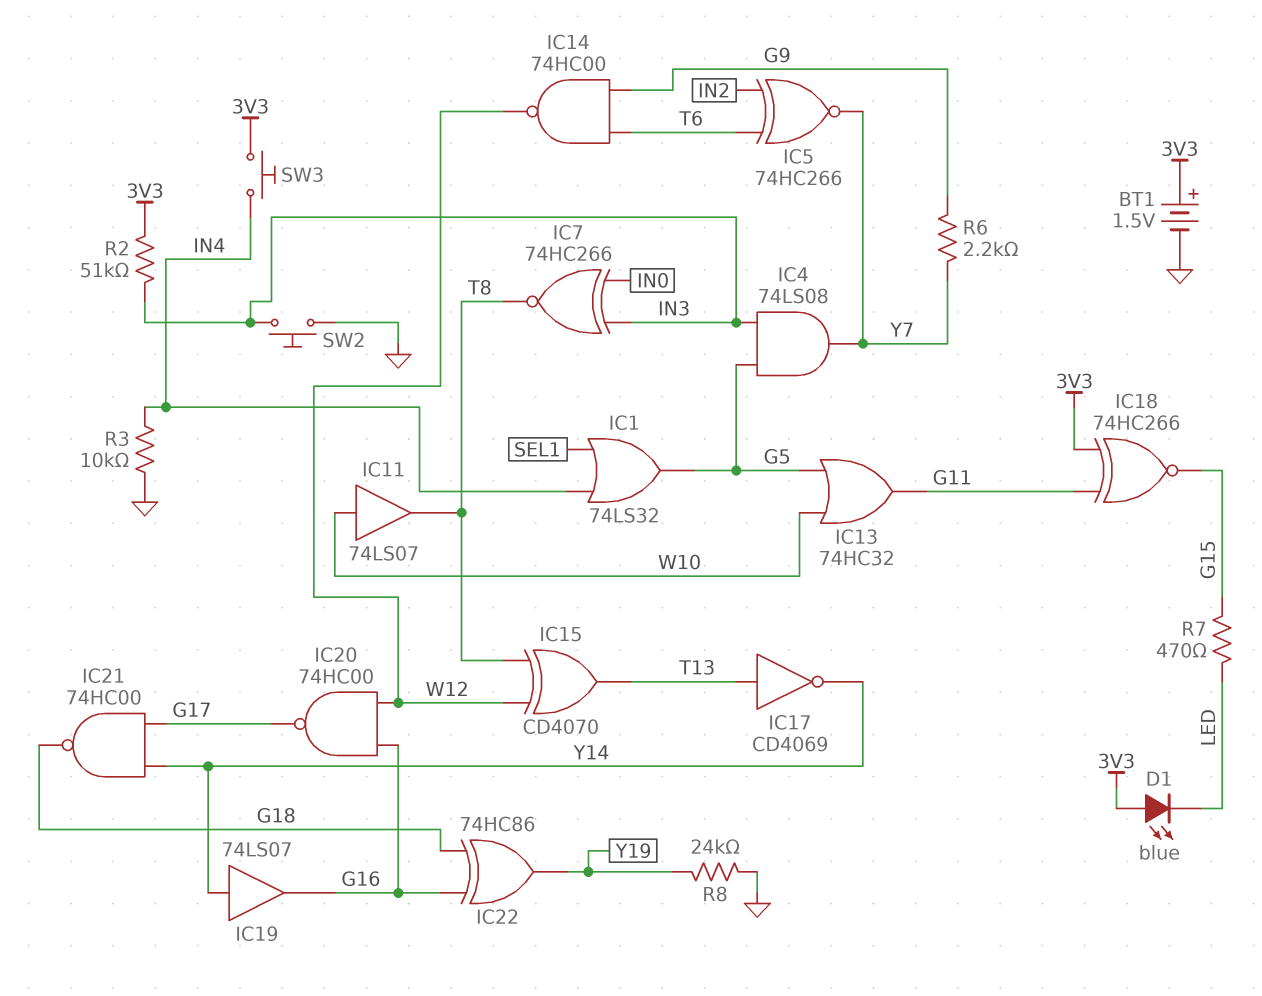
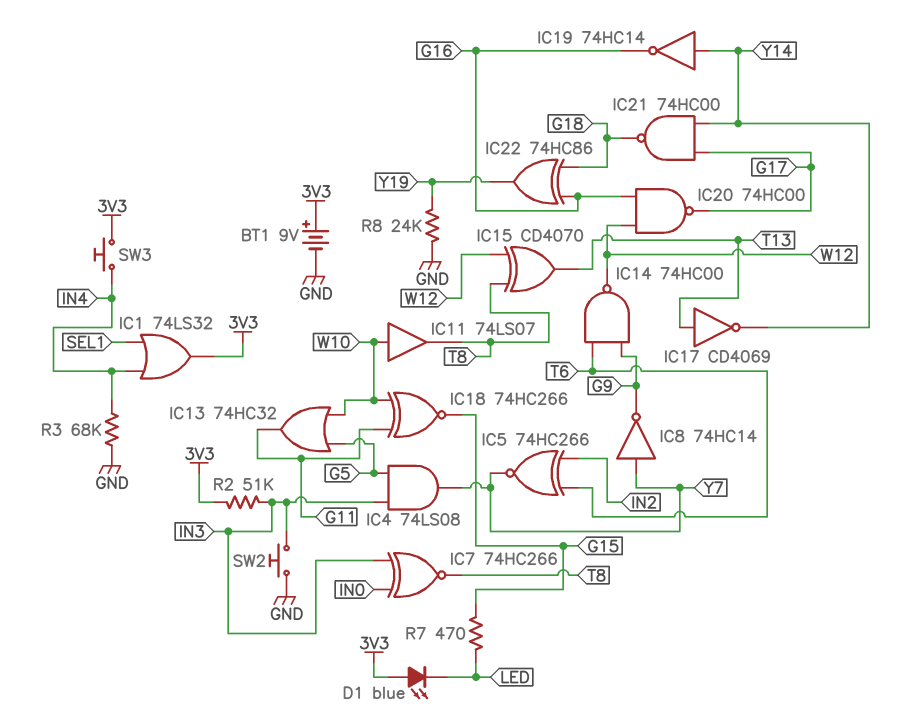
BT1: 1.5V (plus 3V3, minus GND) -> 9V (plus 3V3, minus GND)
IC1: OR 74LS32 (in IN4, in SEL1, out G5) -> OR 74LS32 (in IN4, in SEL1, out 3V3)
IC8: none -> NOT 74HC14 (in Y7, out G9)
IC18: XNOR 74HC266 (in 3V3, in G11, out G15) -> XNOR 74HC266 (in G11, in W10, out G15)
IC19: buffer 74LS07 (in Y14, out G16) -> NOT 74HC14 (in Y14, out G16)
R3: 10k (GND, IN4) -> 68k (GND, IN4)
R6: 2.2k (G9, Y7) -> none

